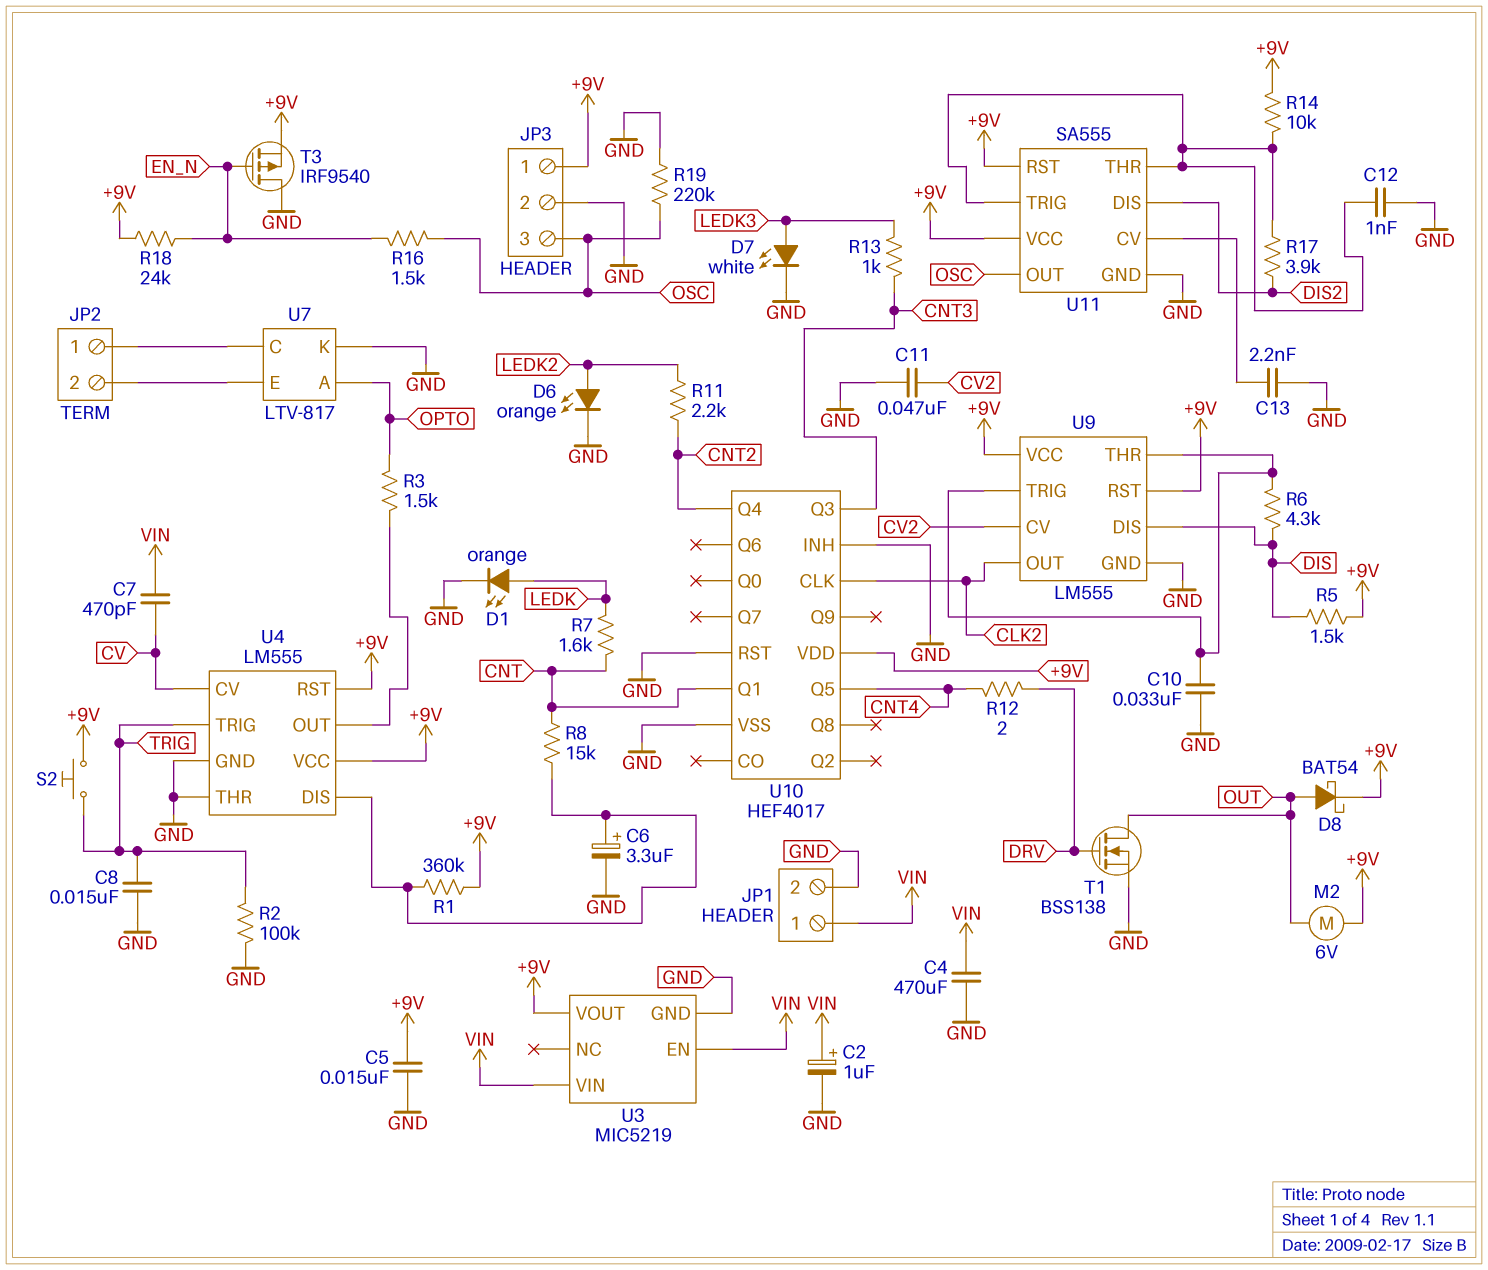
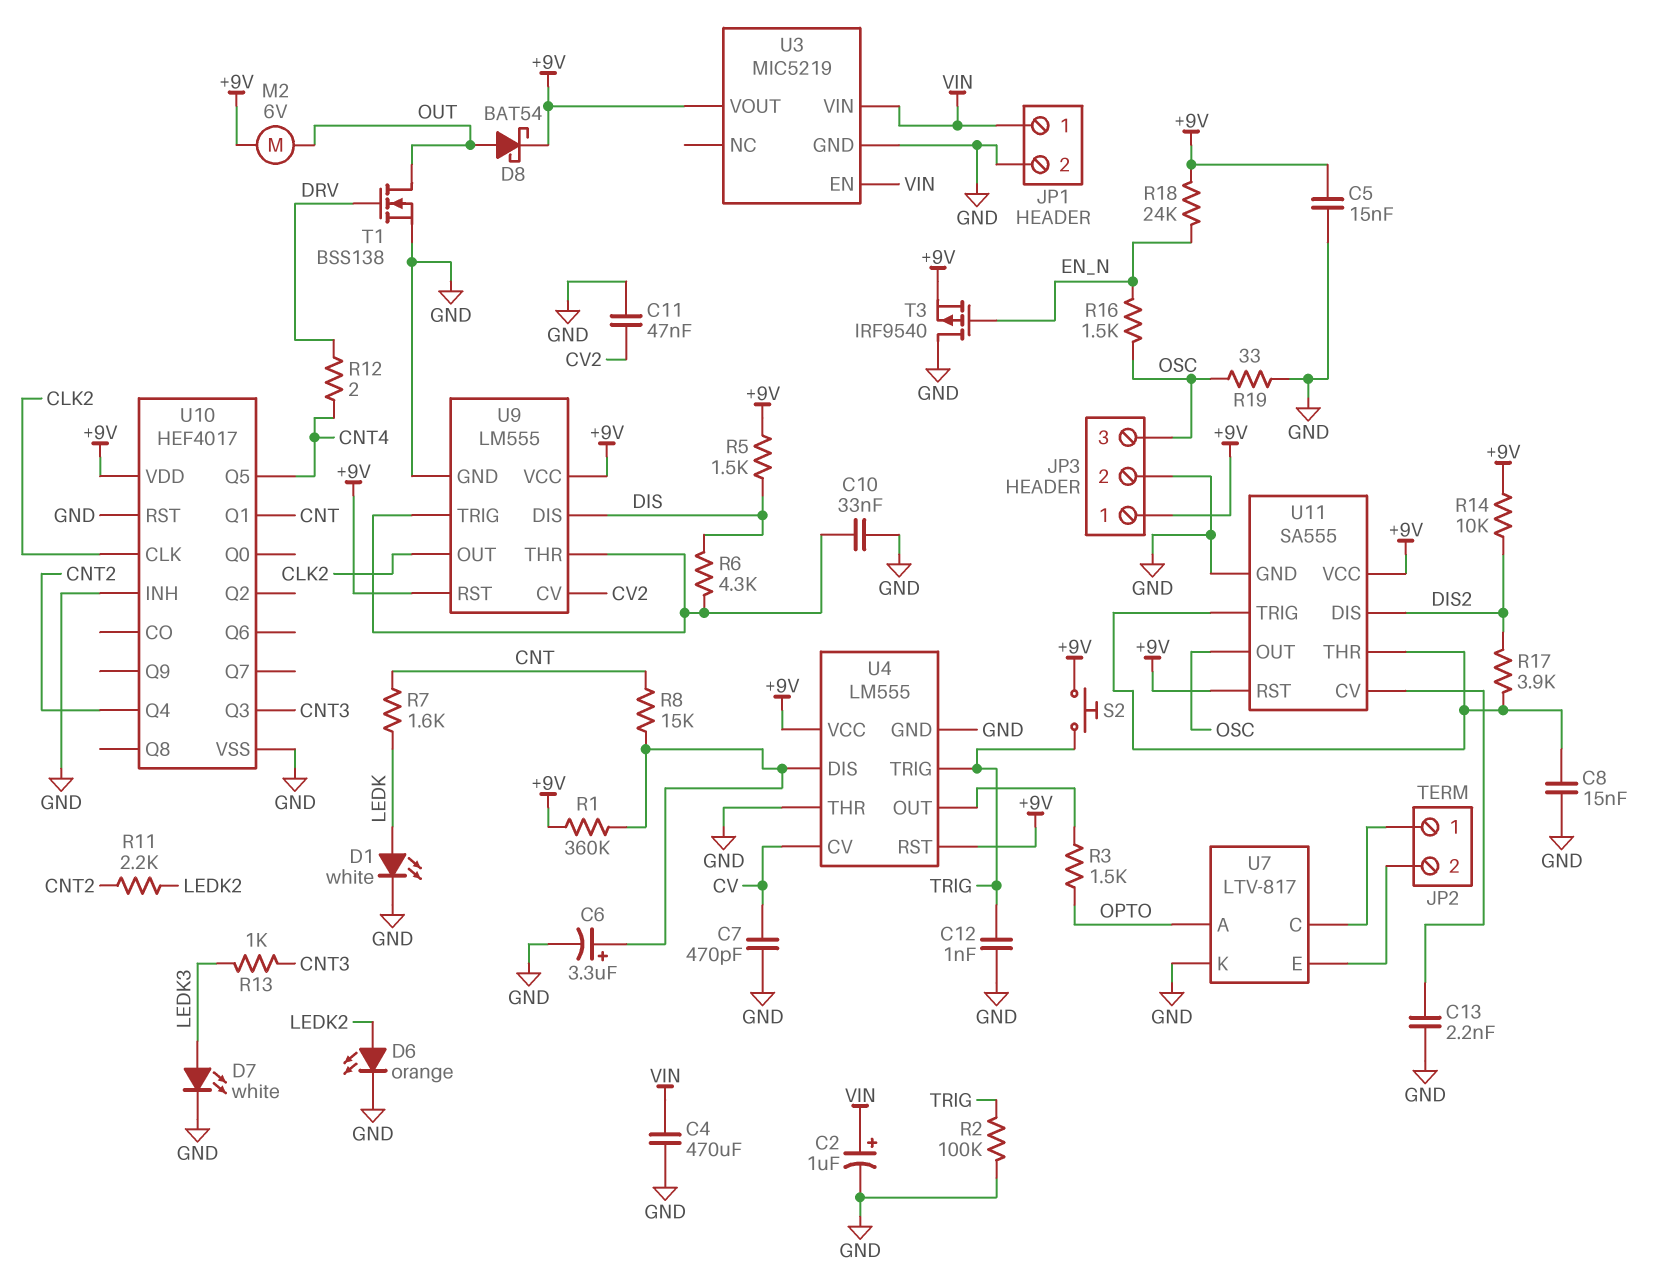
C7: 470pF (CV, VIN) -> 470pF (CV, GND)
C8: 15nF (GND, TRIG) -> 15nF (GND, U11/THR)
C12: 1nF (GND, U11/THR) -> 1nF (GND, TRIG)
D1: LED orange (A LEDK, K GND) -> LED white (A LEDK, K GND)
R14: 10k (+9V, U11/THR) -> 10k (+9V, DIS2)
R19: 220k (GND, OSC) -> 33 (GND, OSC)

